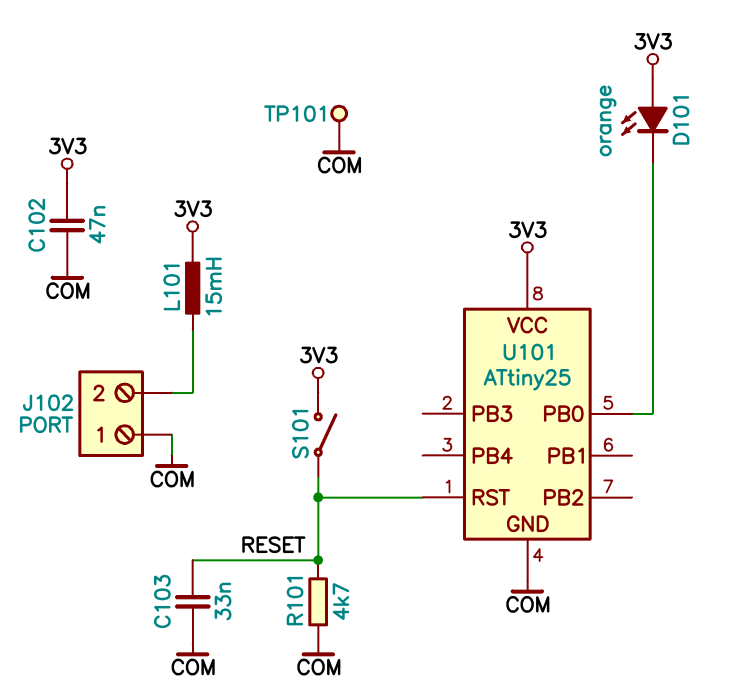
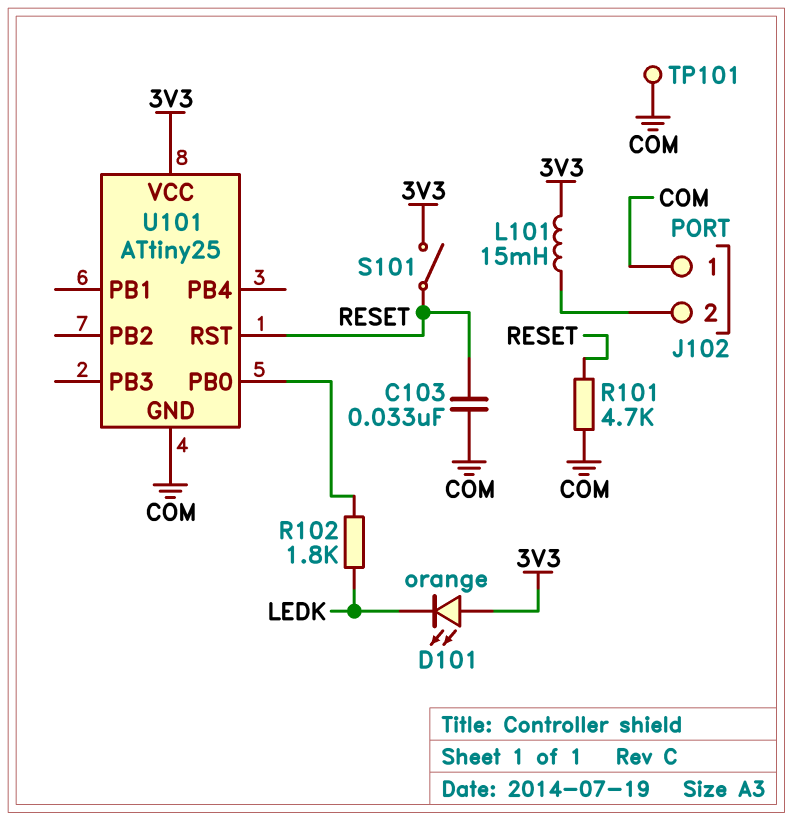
C102: 47nF (3V3, COM) -> none
D101: LED orange (A 3V3, K U101/PB0) -> LED orange (A 3V3, K LEDK)
R102: none -> 1.8k (LEDK, U101/PB0)

